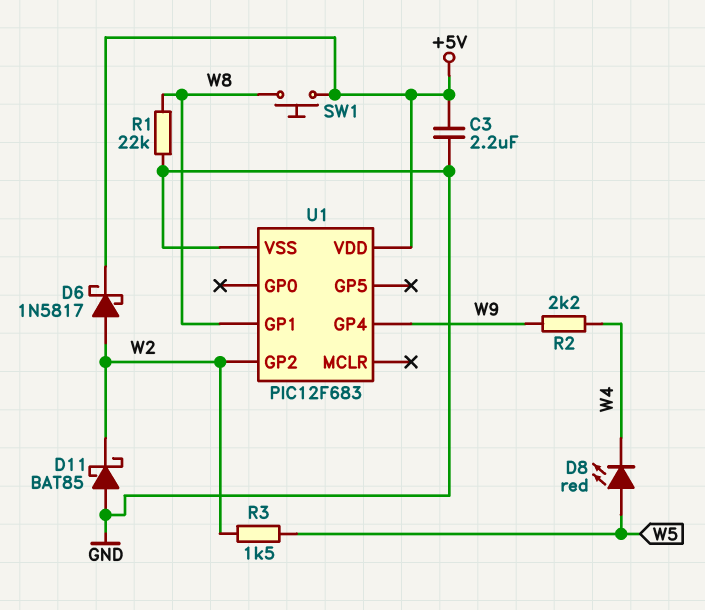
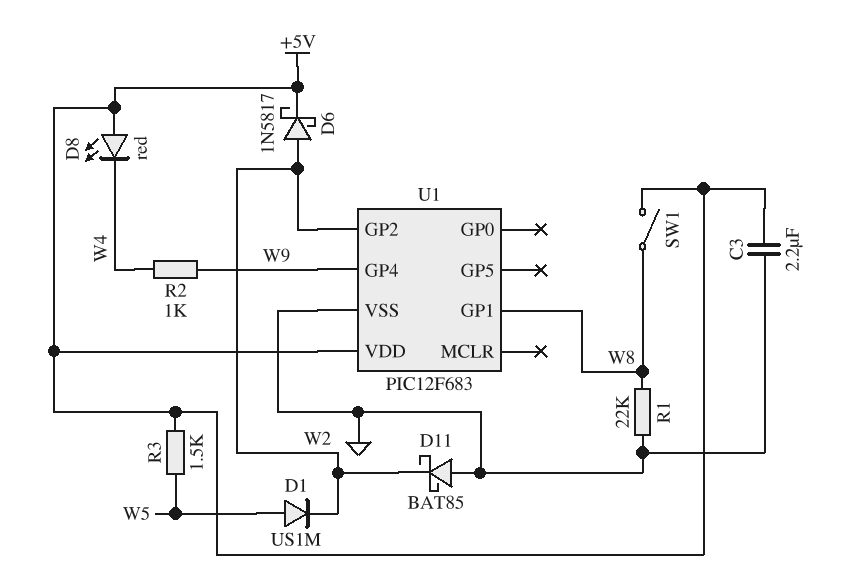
D1: none -> diode US1M (A W5, K W2)
D8: LED red (A W5, K W4) -> LED red (A +5V, K W4)
R2: 2.2k (W4, W9) -> 1k (W4, W9)
R3: 1.5k (W2, W5) -> 1.5k (+5V, W5)
SW1: button (+5V, W8) -> switch (+5V, W8)

